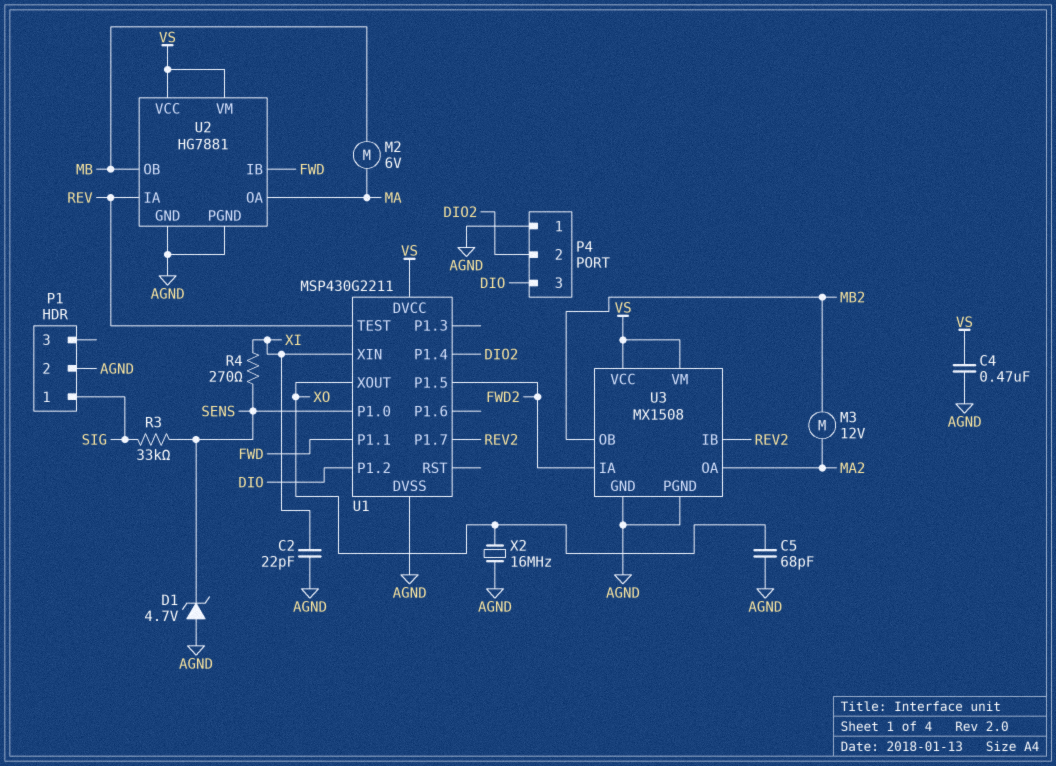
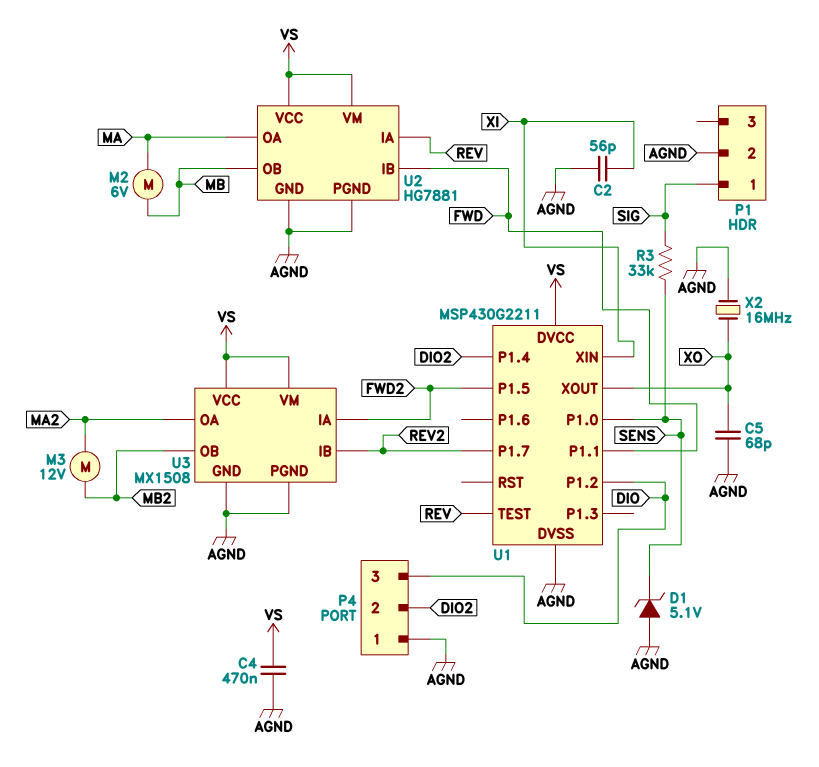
C2: 22pF (AGND, XI) -> 56pF (AGND, XI)
D1: zener 4.7V (A AGND, K SENS) -> zener 5.1V (A AGND, K SENS)
R4: 270 (SENS, XI) -> none

